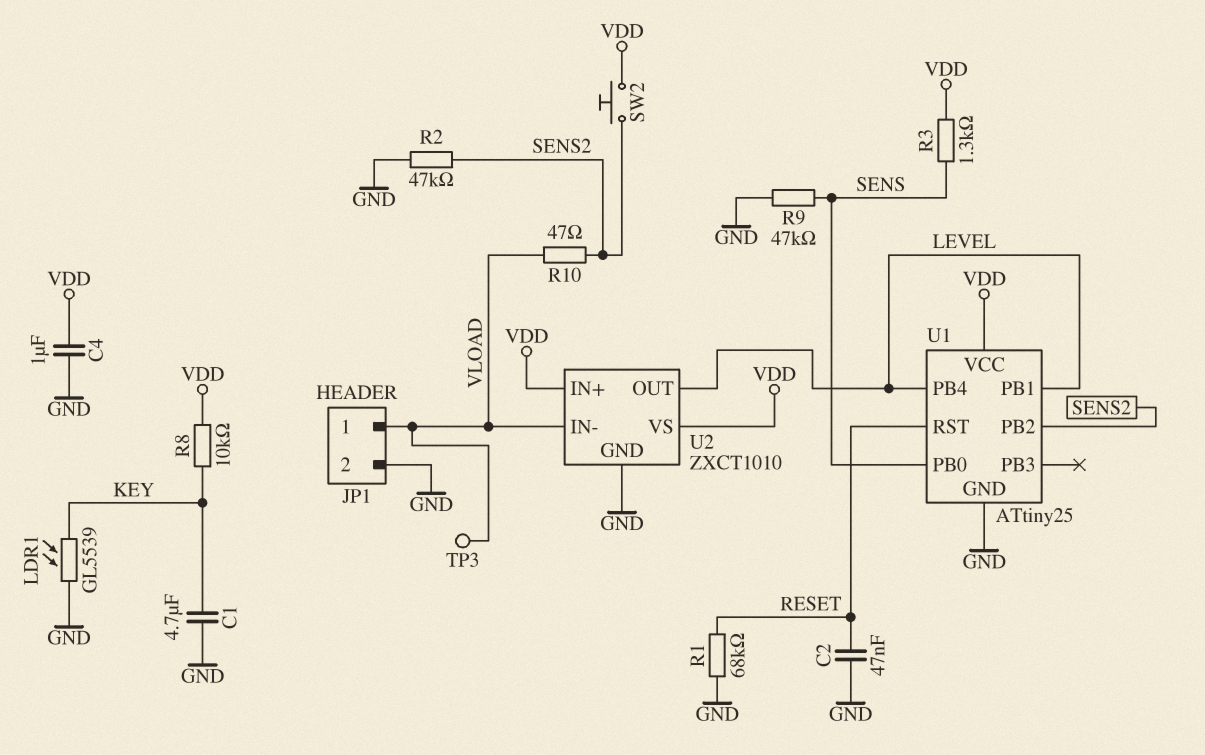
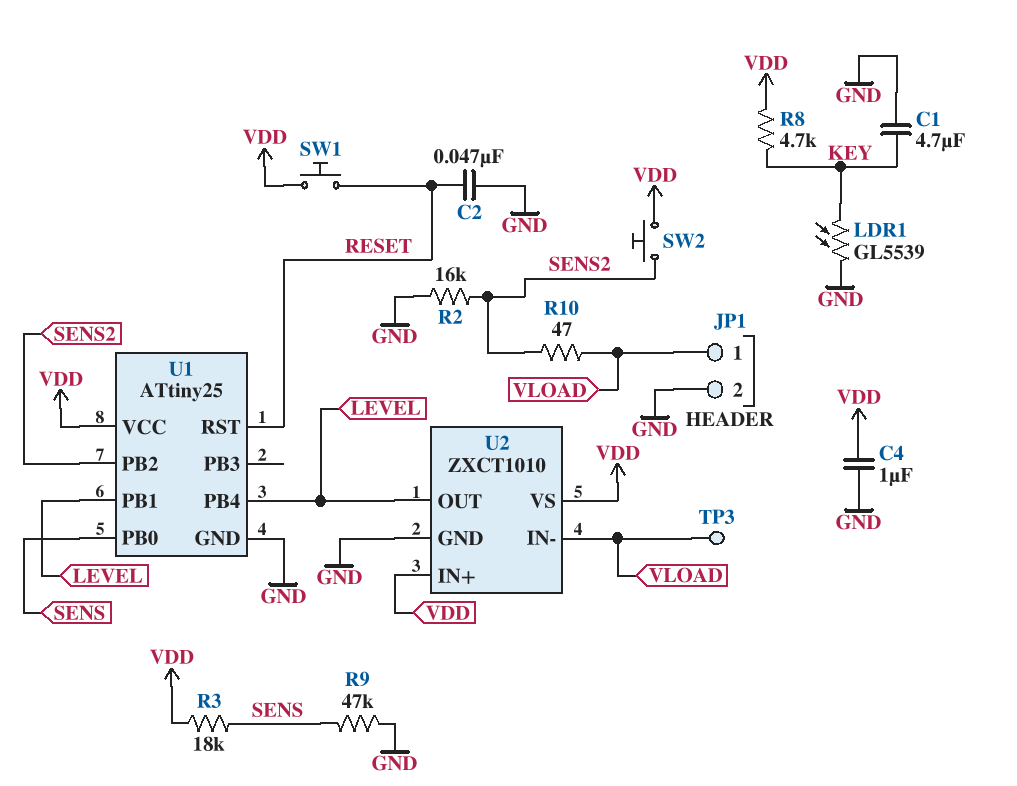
R1: 68k (GND, RESET) -> none
R2: 47k (GND, SENS2) -> 16k (GND, SENS2)
R3: 1.3k (SENS, VDD) -> 18k (SENS, VDD)
R8: 10k (KEY, VDD) -> 4.7k (KEY, VDD)
SW1: none -> button (RESET, VDD)

